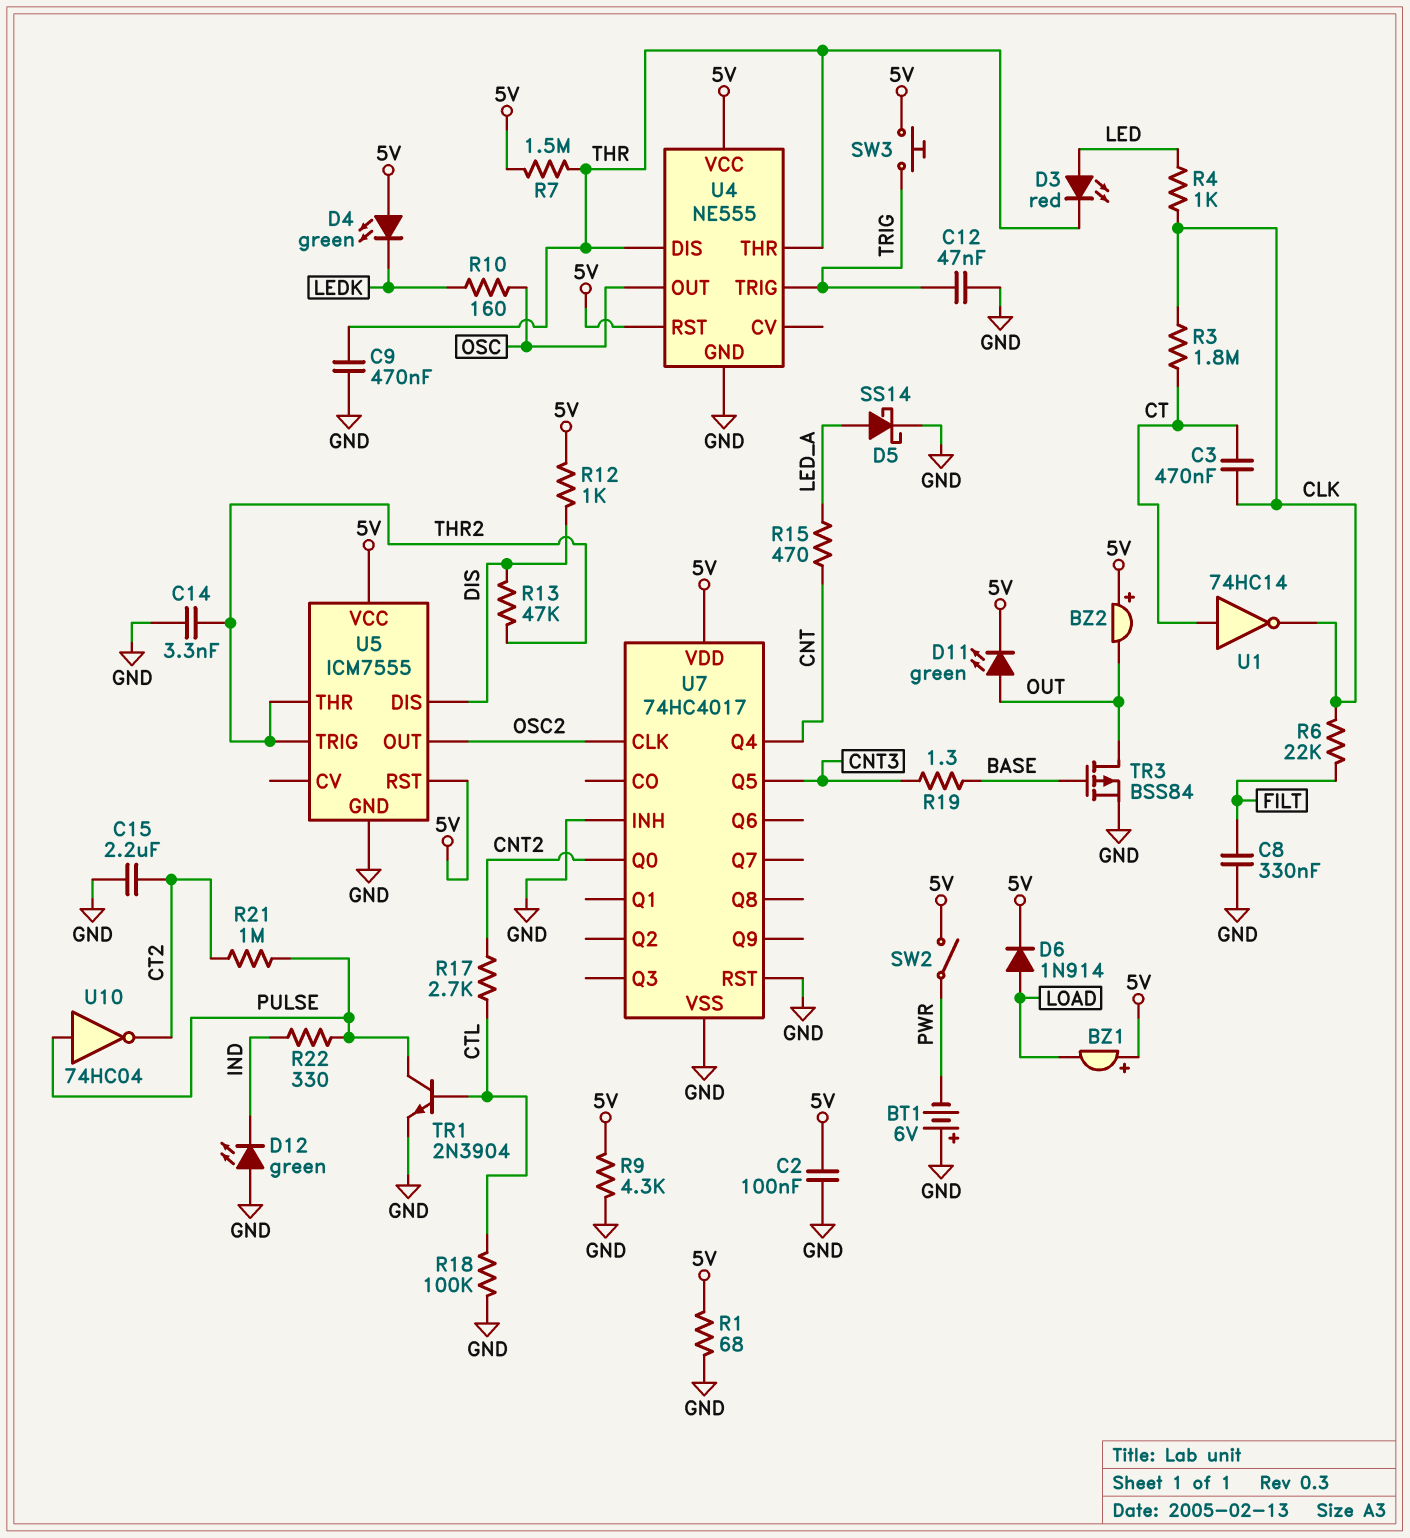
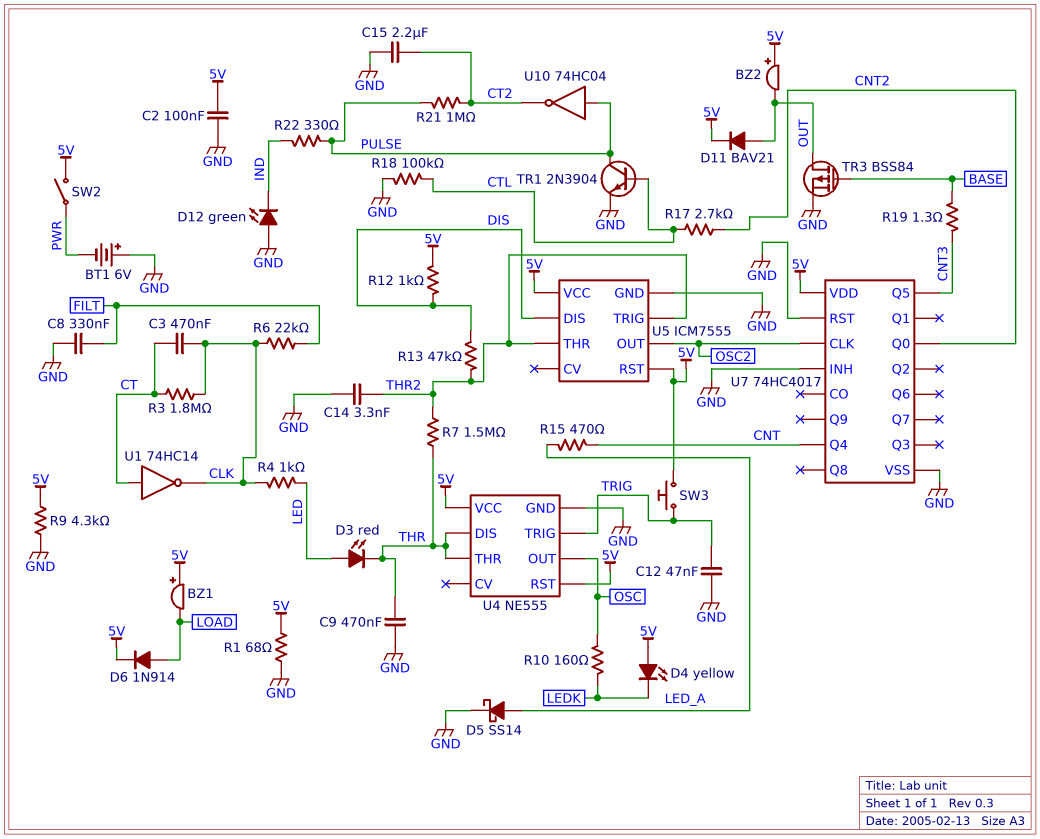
D4: LED green (A 5V, K LEDK) -> LED yellow (A 5V, K LEDK)
D11: LED green (A OUT, K 5V) -> diode BAV21 (A OUT, K 5V)
R7: 1.5M (5V, THR) -> 1.5M (THR, THR2)

